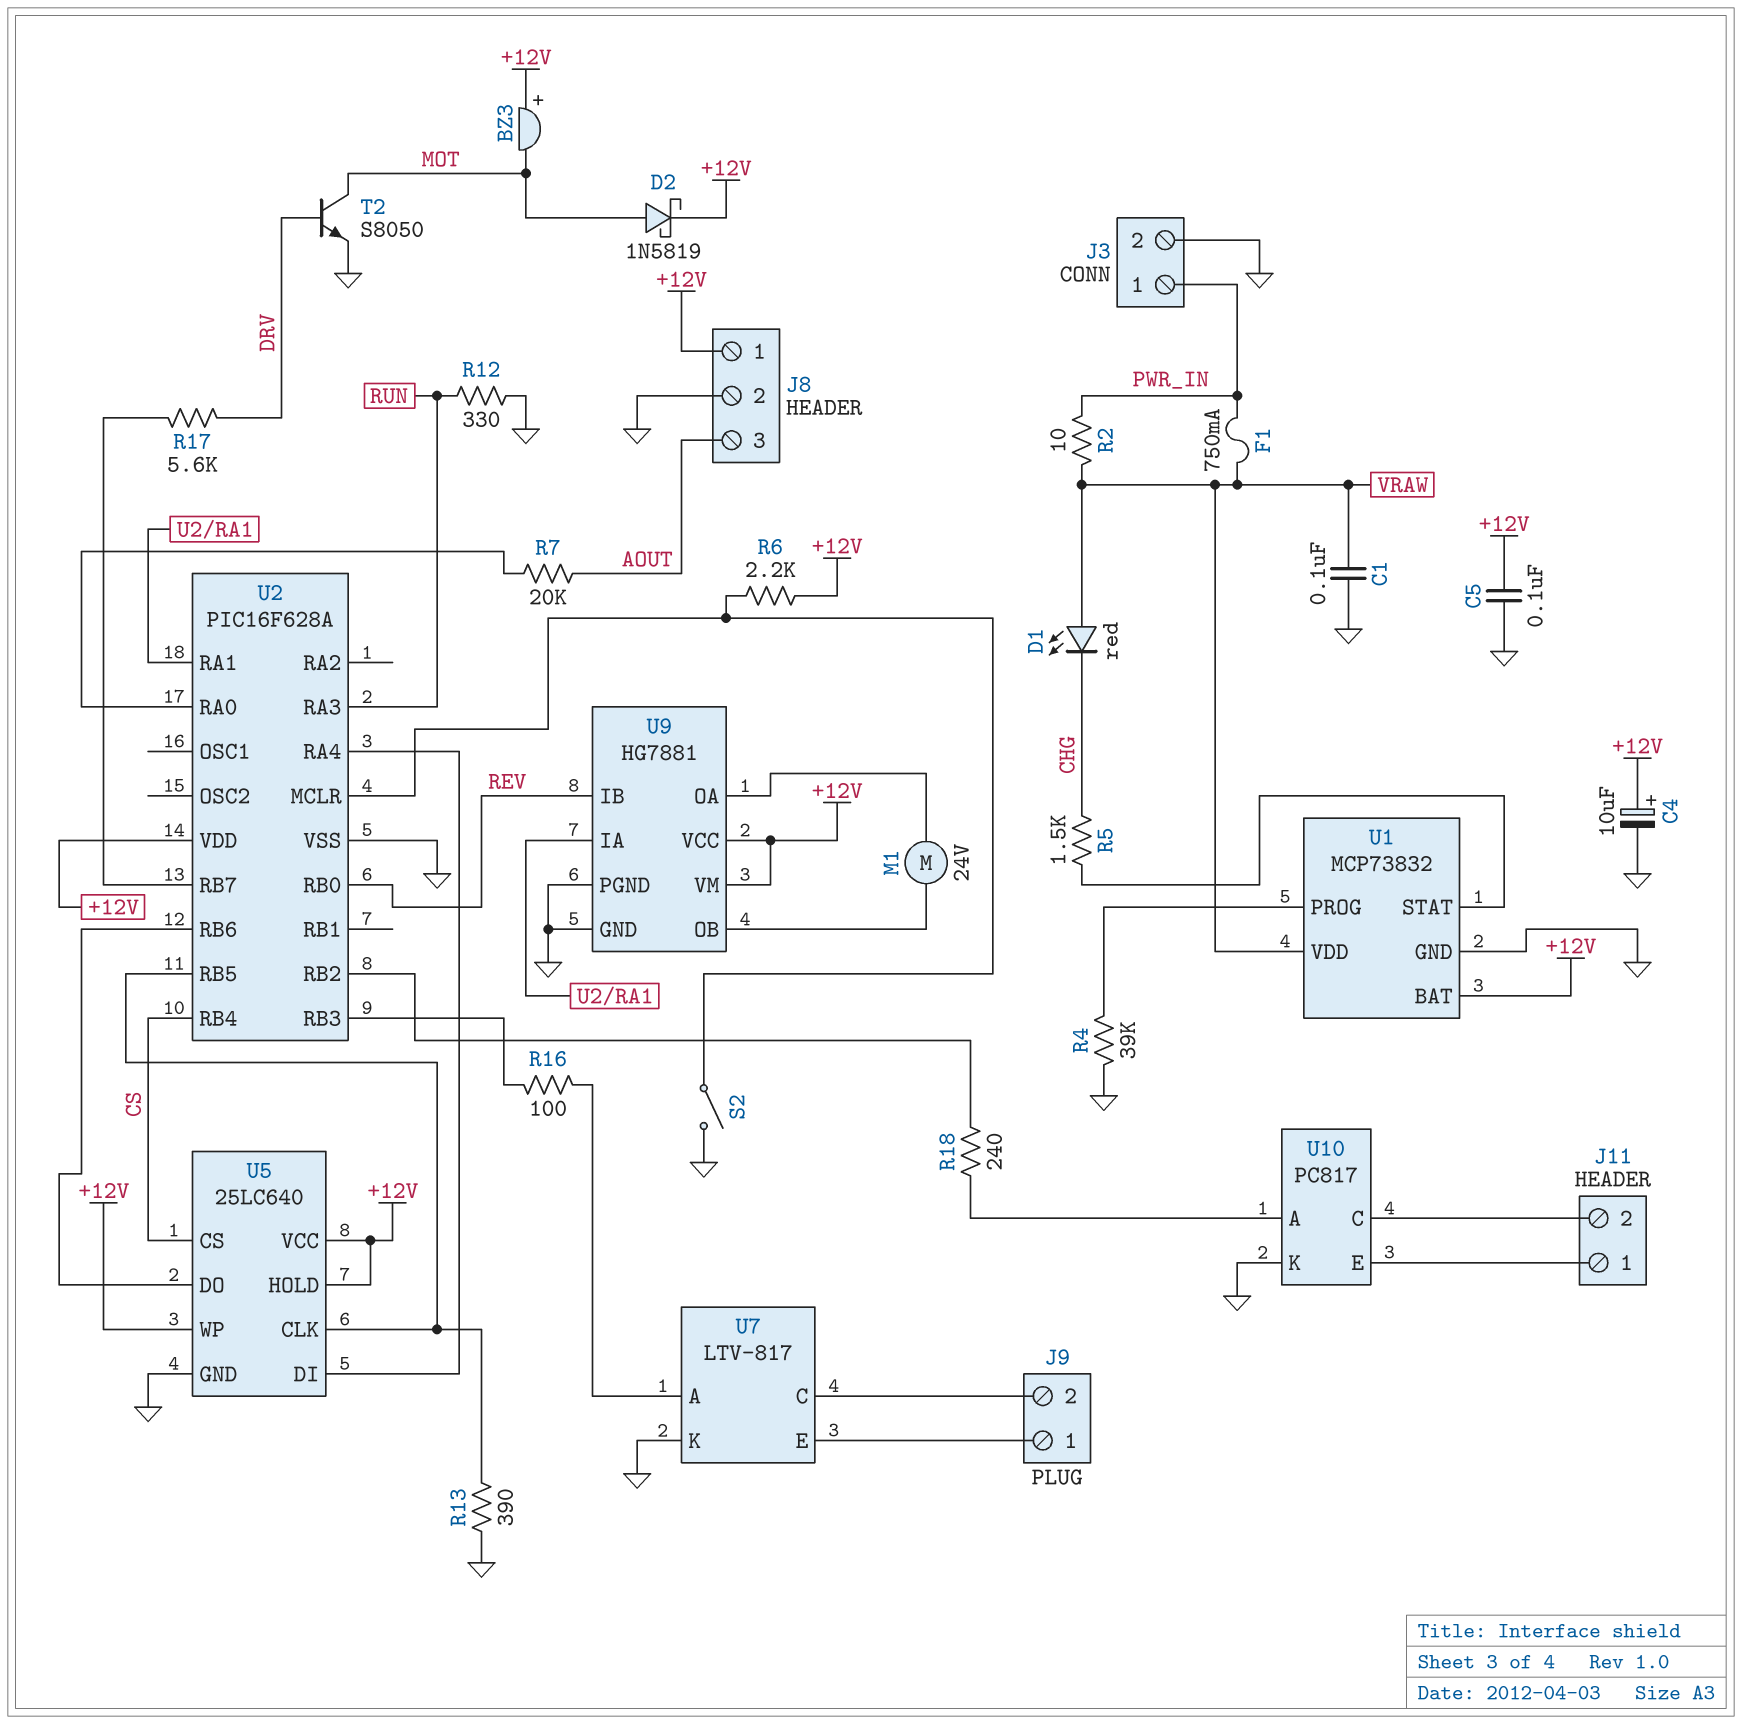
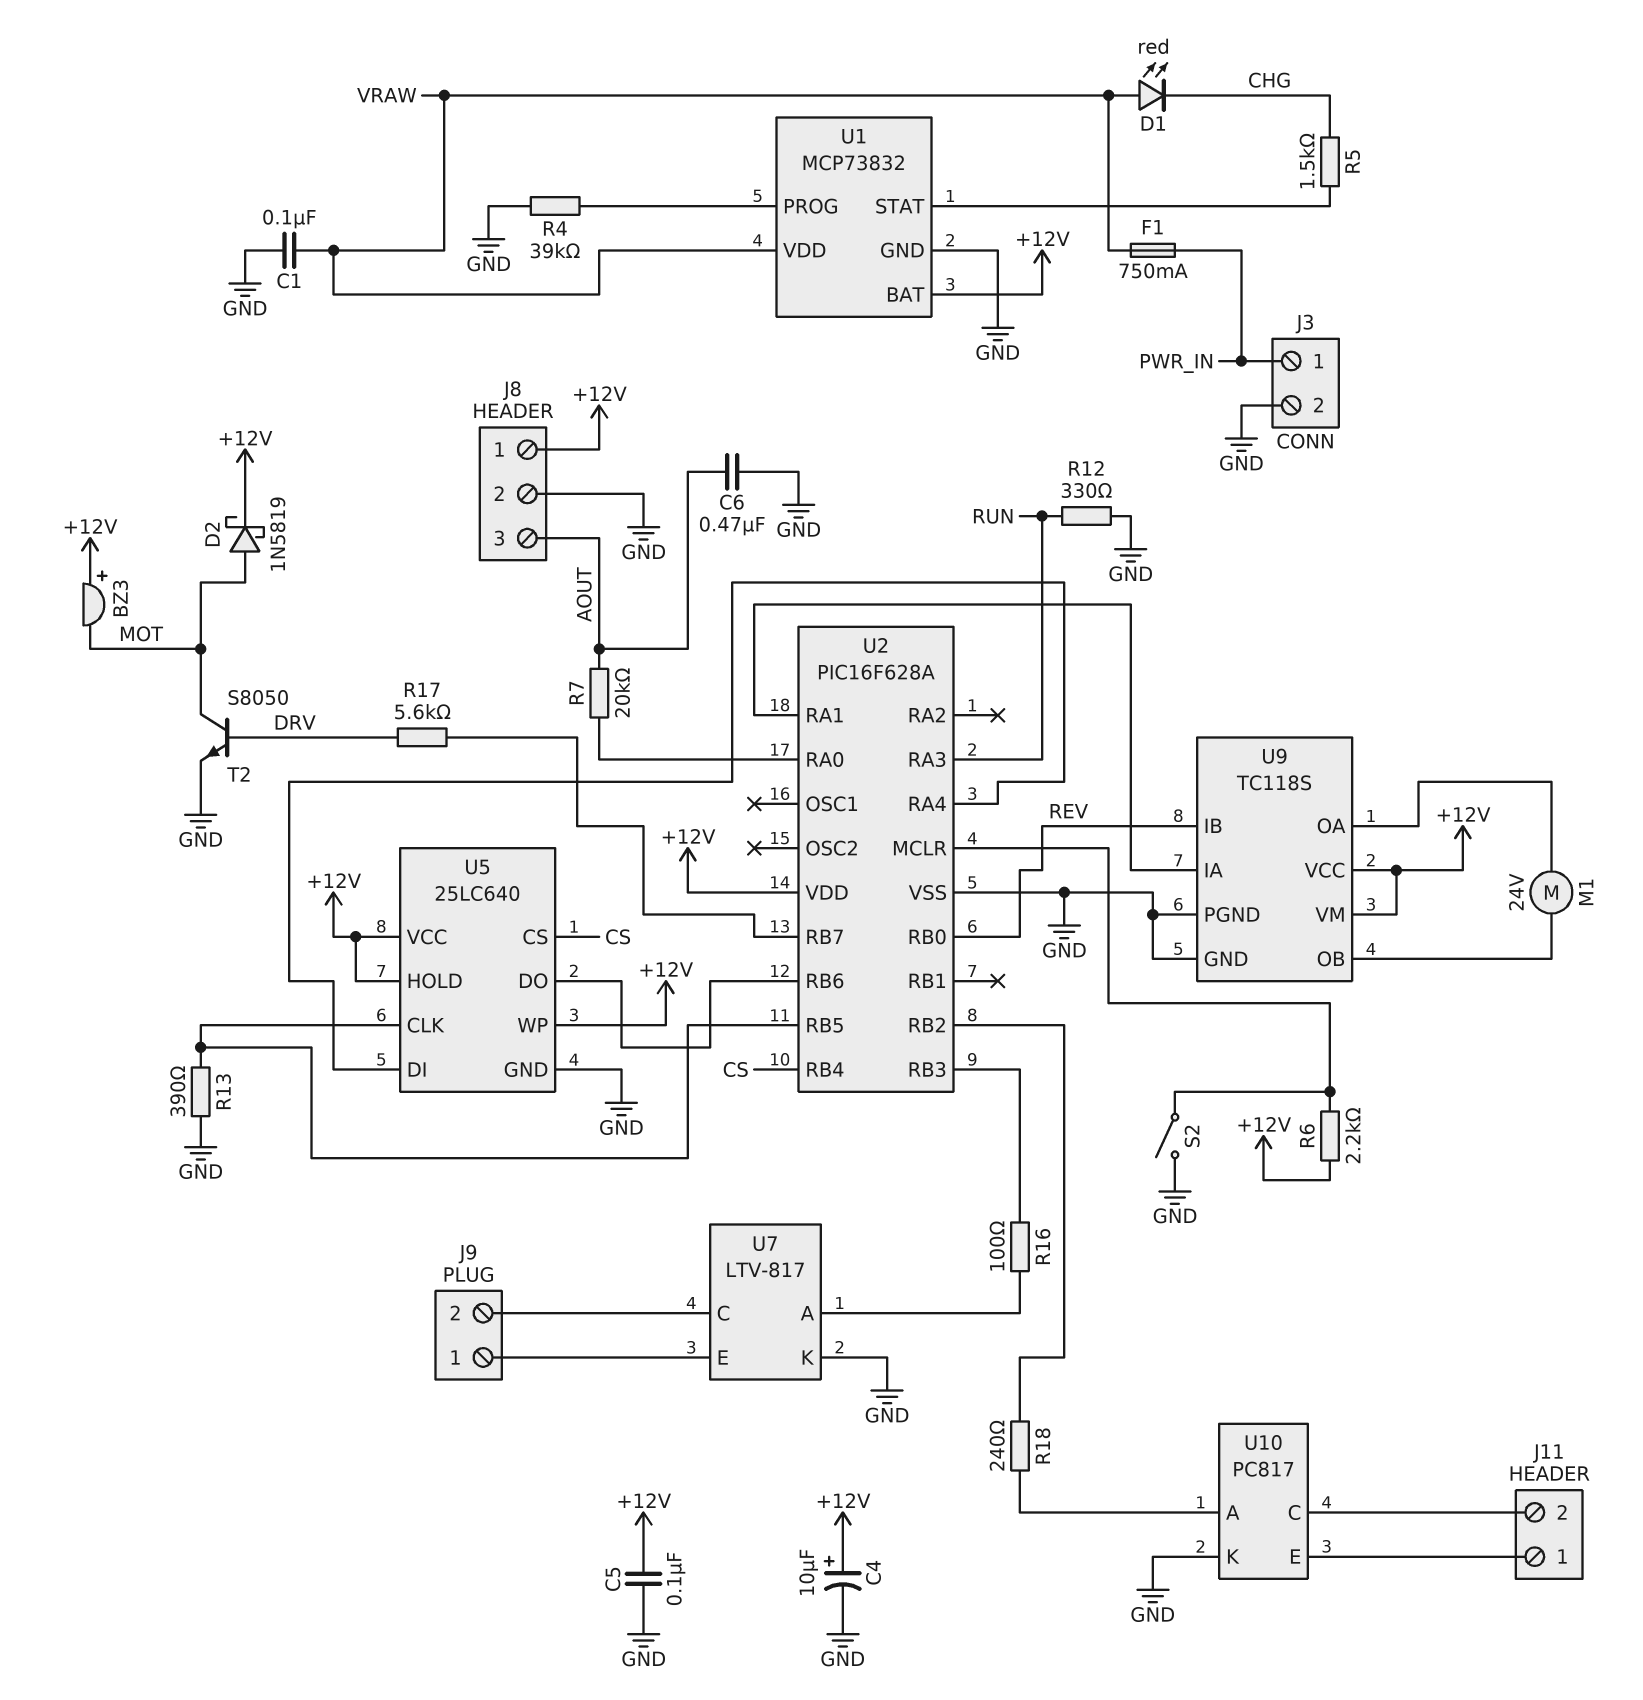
C6: none -> 470nF (AOUT, GND)
R2: 10 (PWR_IN, VRAW) -> none
U9: HG7881 -> TC118S

